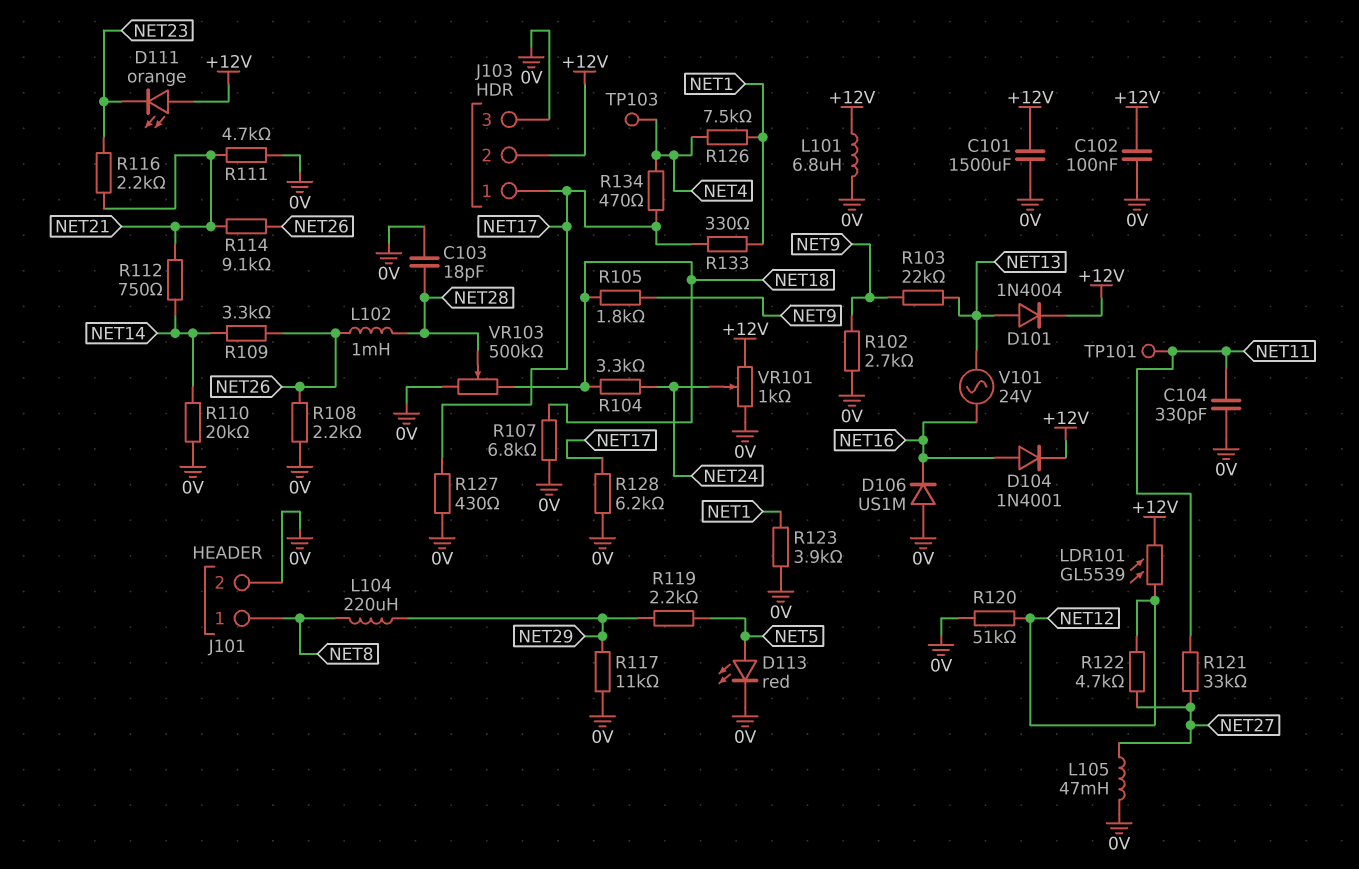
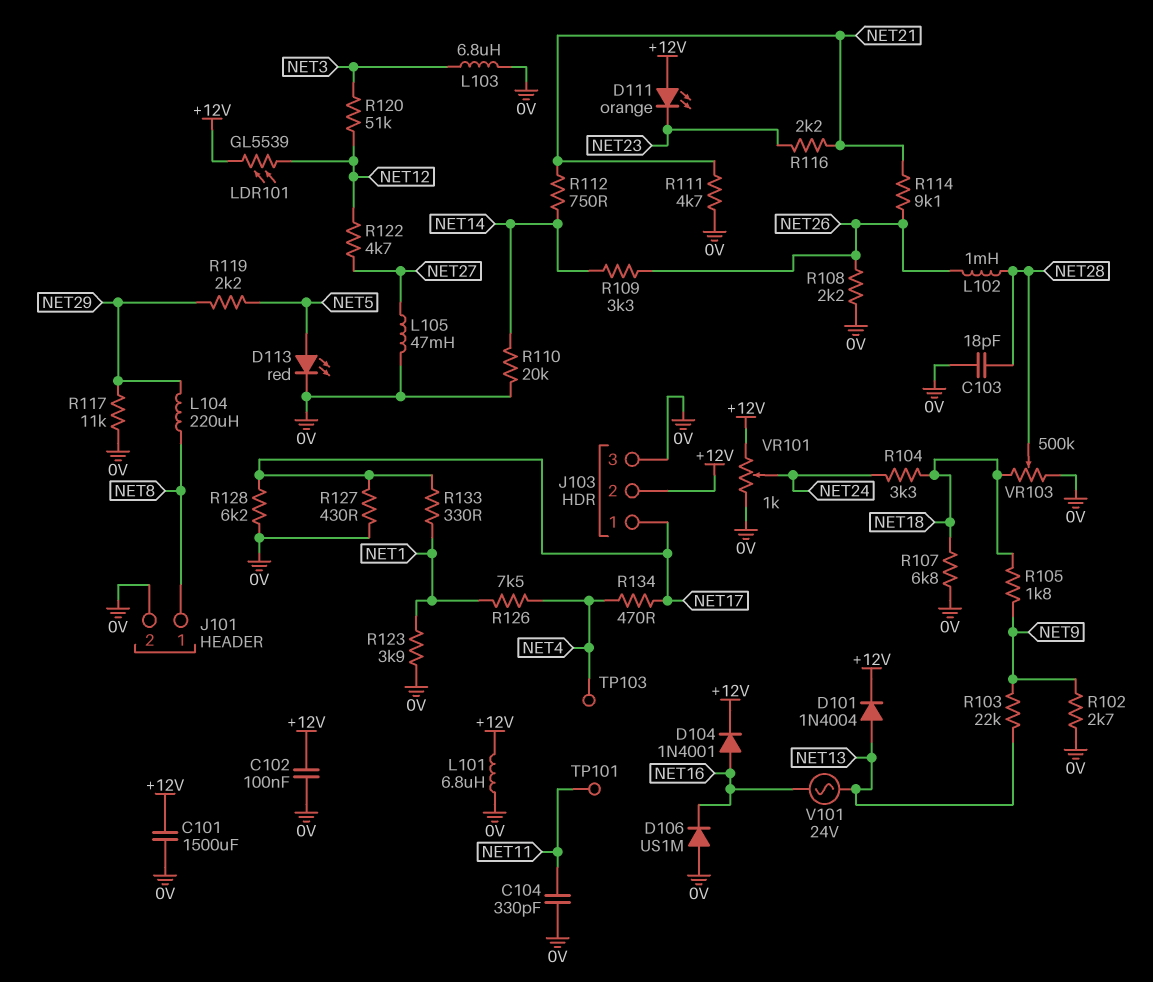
L103: none -> 6.8uH (0V, NET3)
R120: 51k (0V, NET12) -> 51k (NET3, NET12)
R121: 33k (NET11, NET27) -> none

